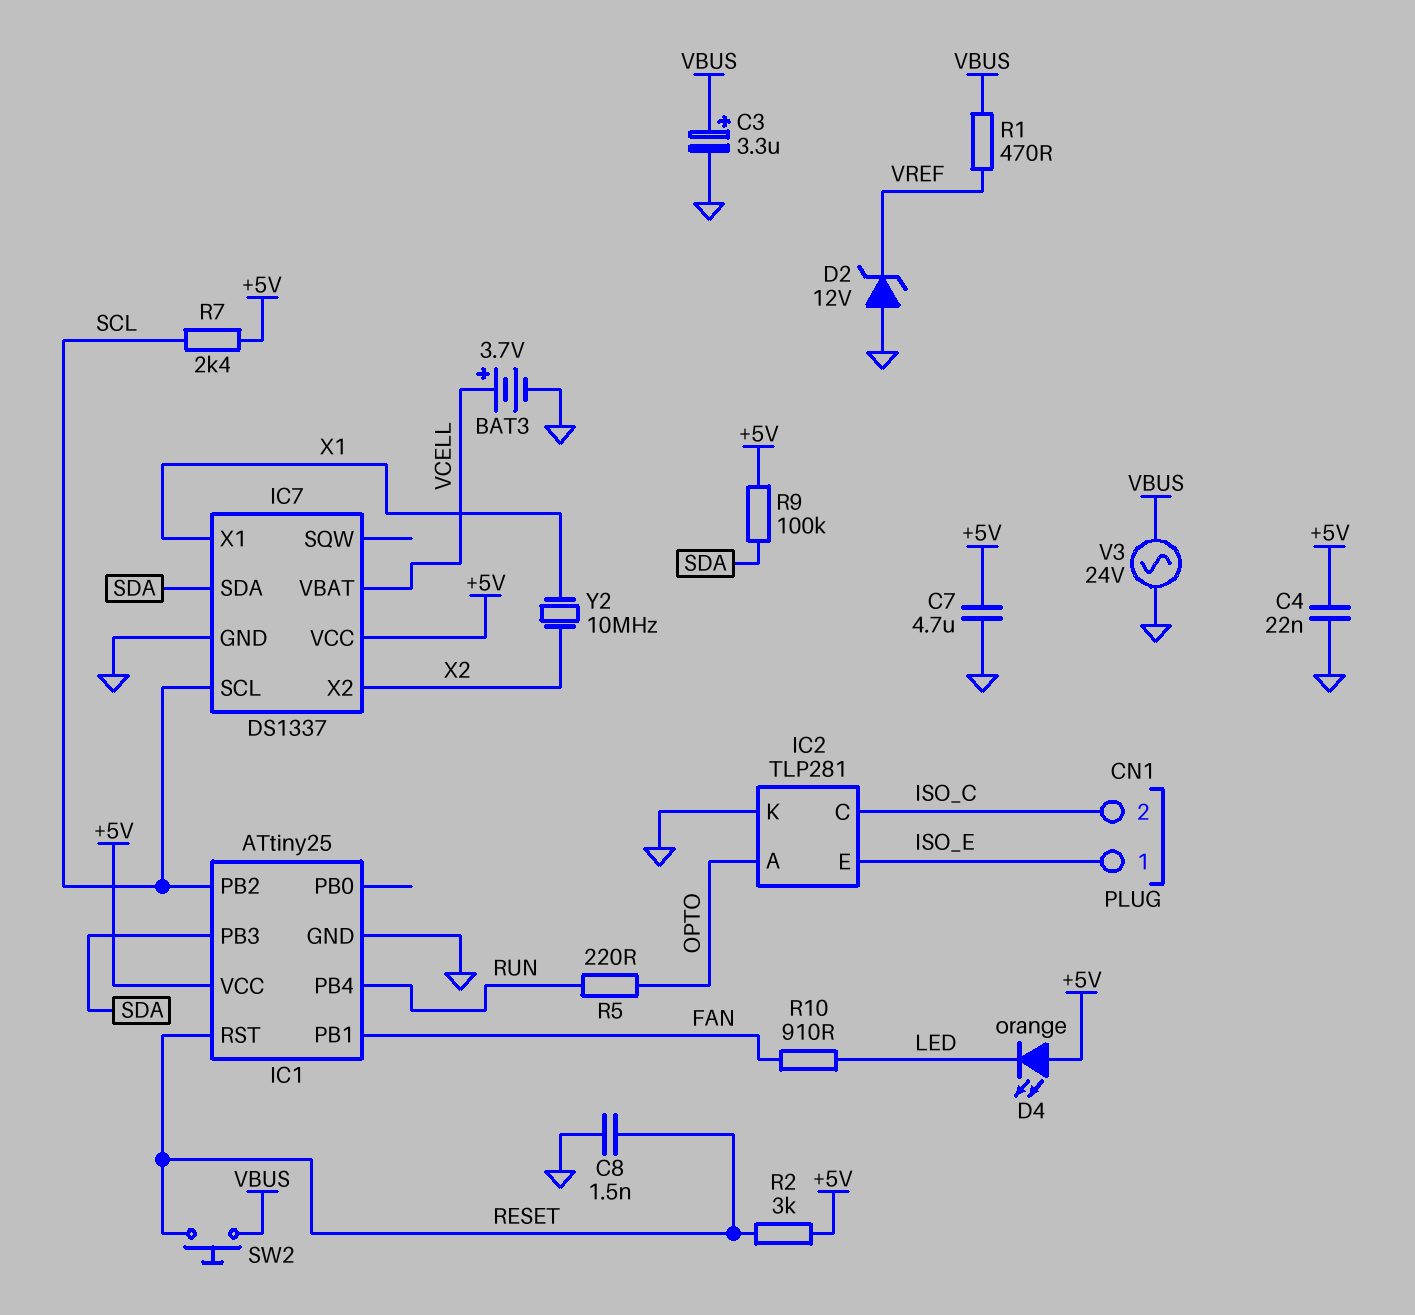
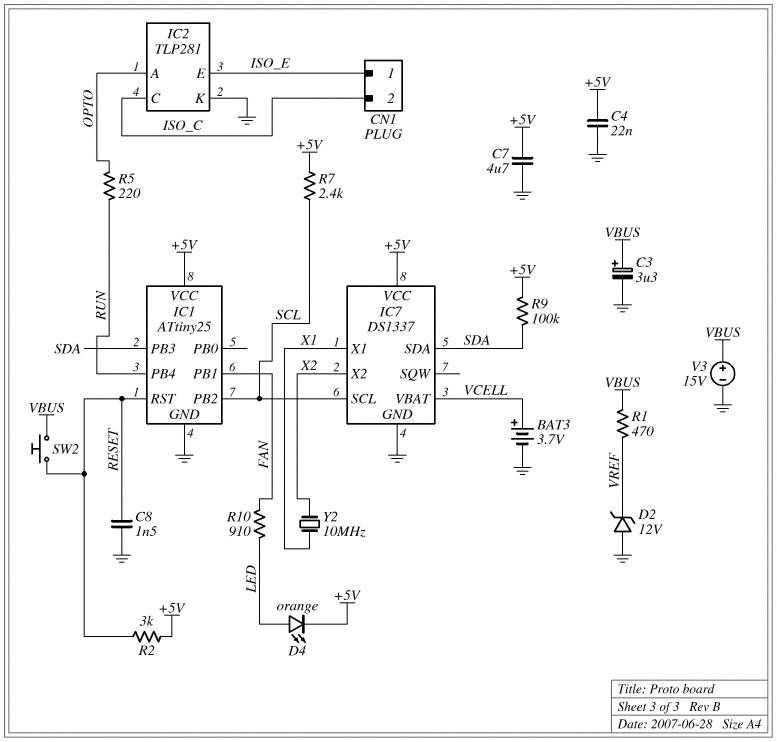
D4: LED orange (A +5V, K LED) -> LED orange (A LED, K +5V)
V3: AC 24V (GND, VBUS) -> 15V (plus VBUS, minus GND)

